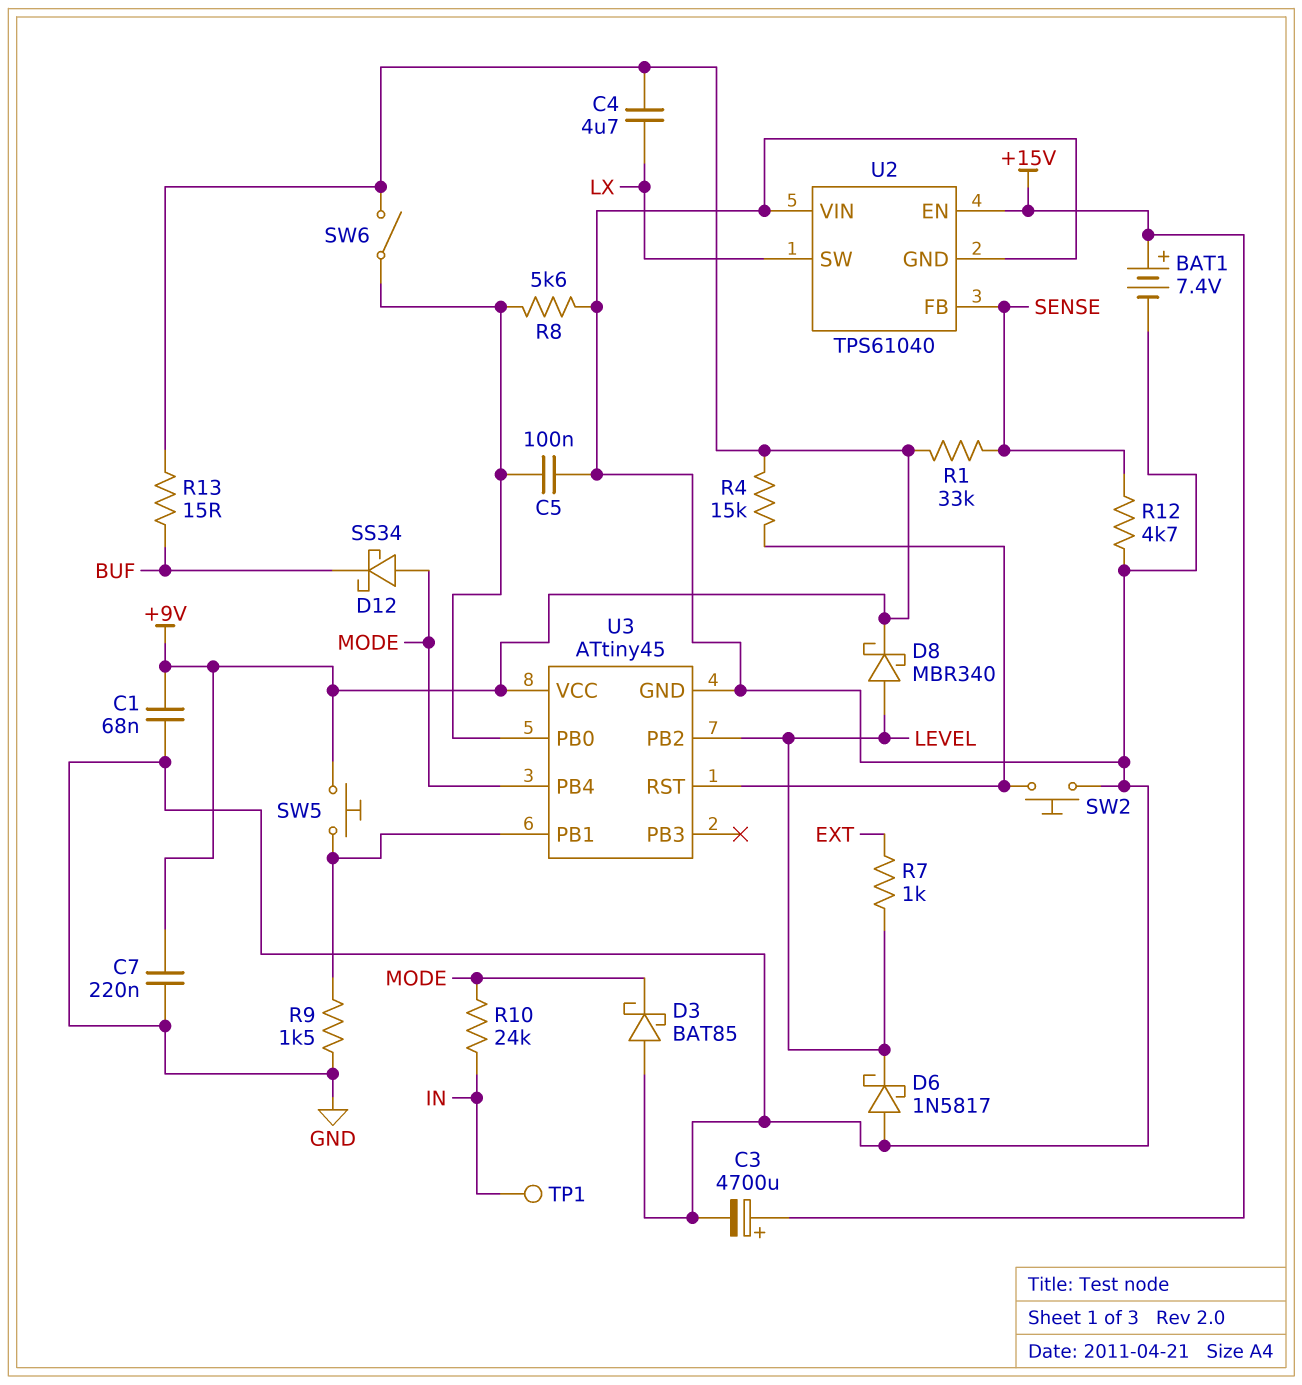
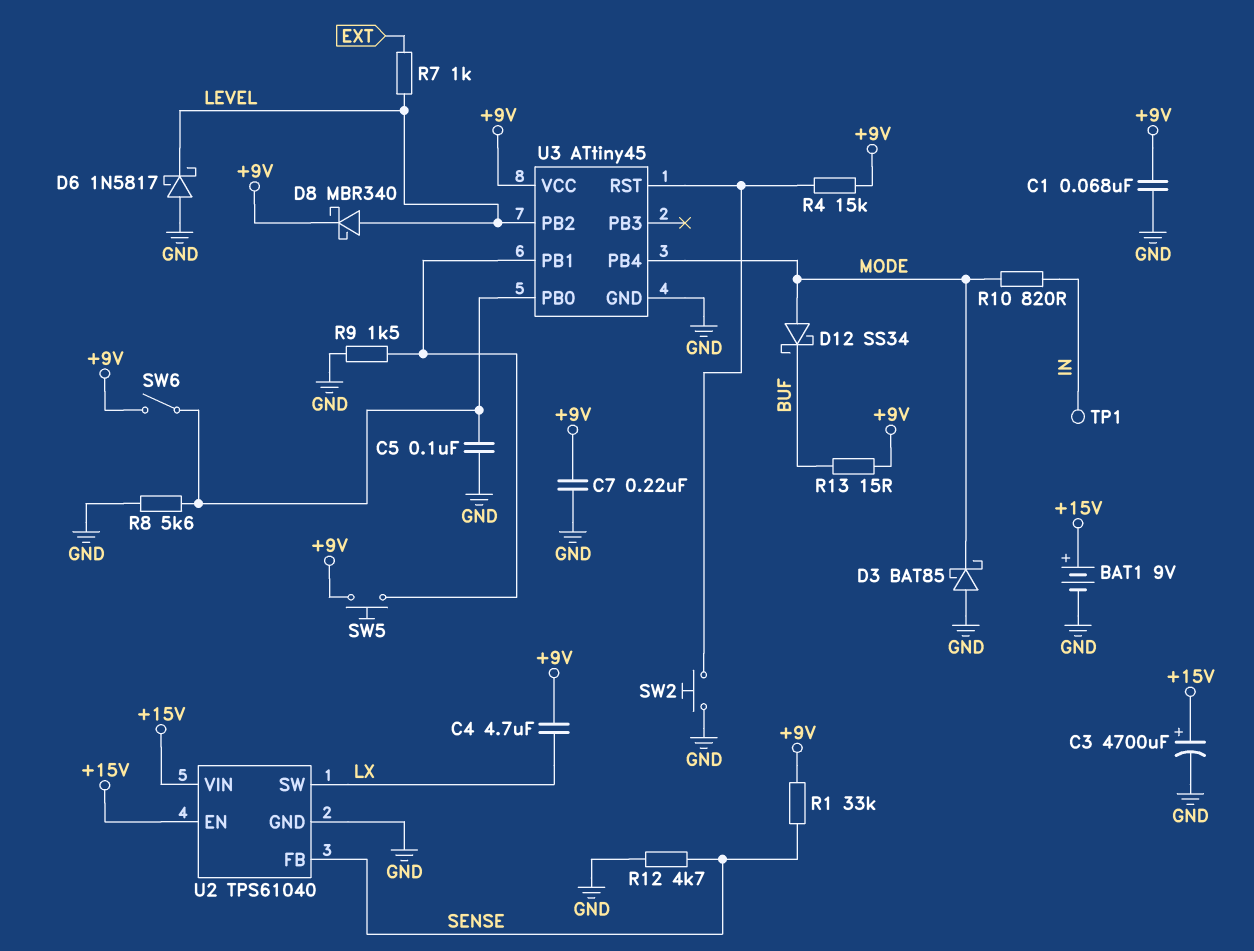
BAT1: 7.4V (plus +15V, minus GND) -> 9V (plus +15V, minus GND)
R10: 24k (IN, MODE) -> 820 (IN, MODE)
U2 pin VIN: GND -> +15V

